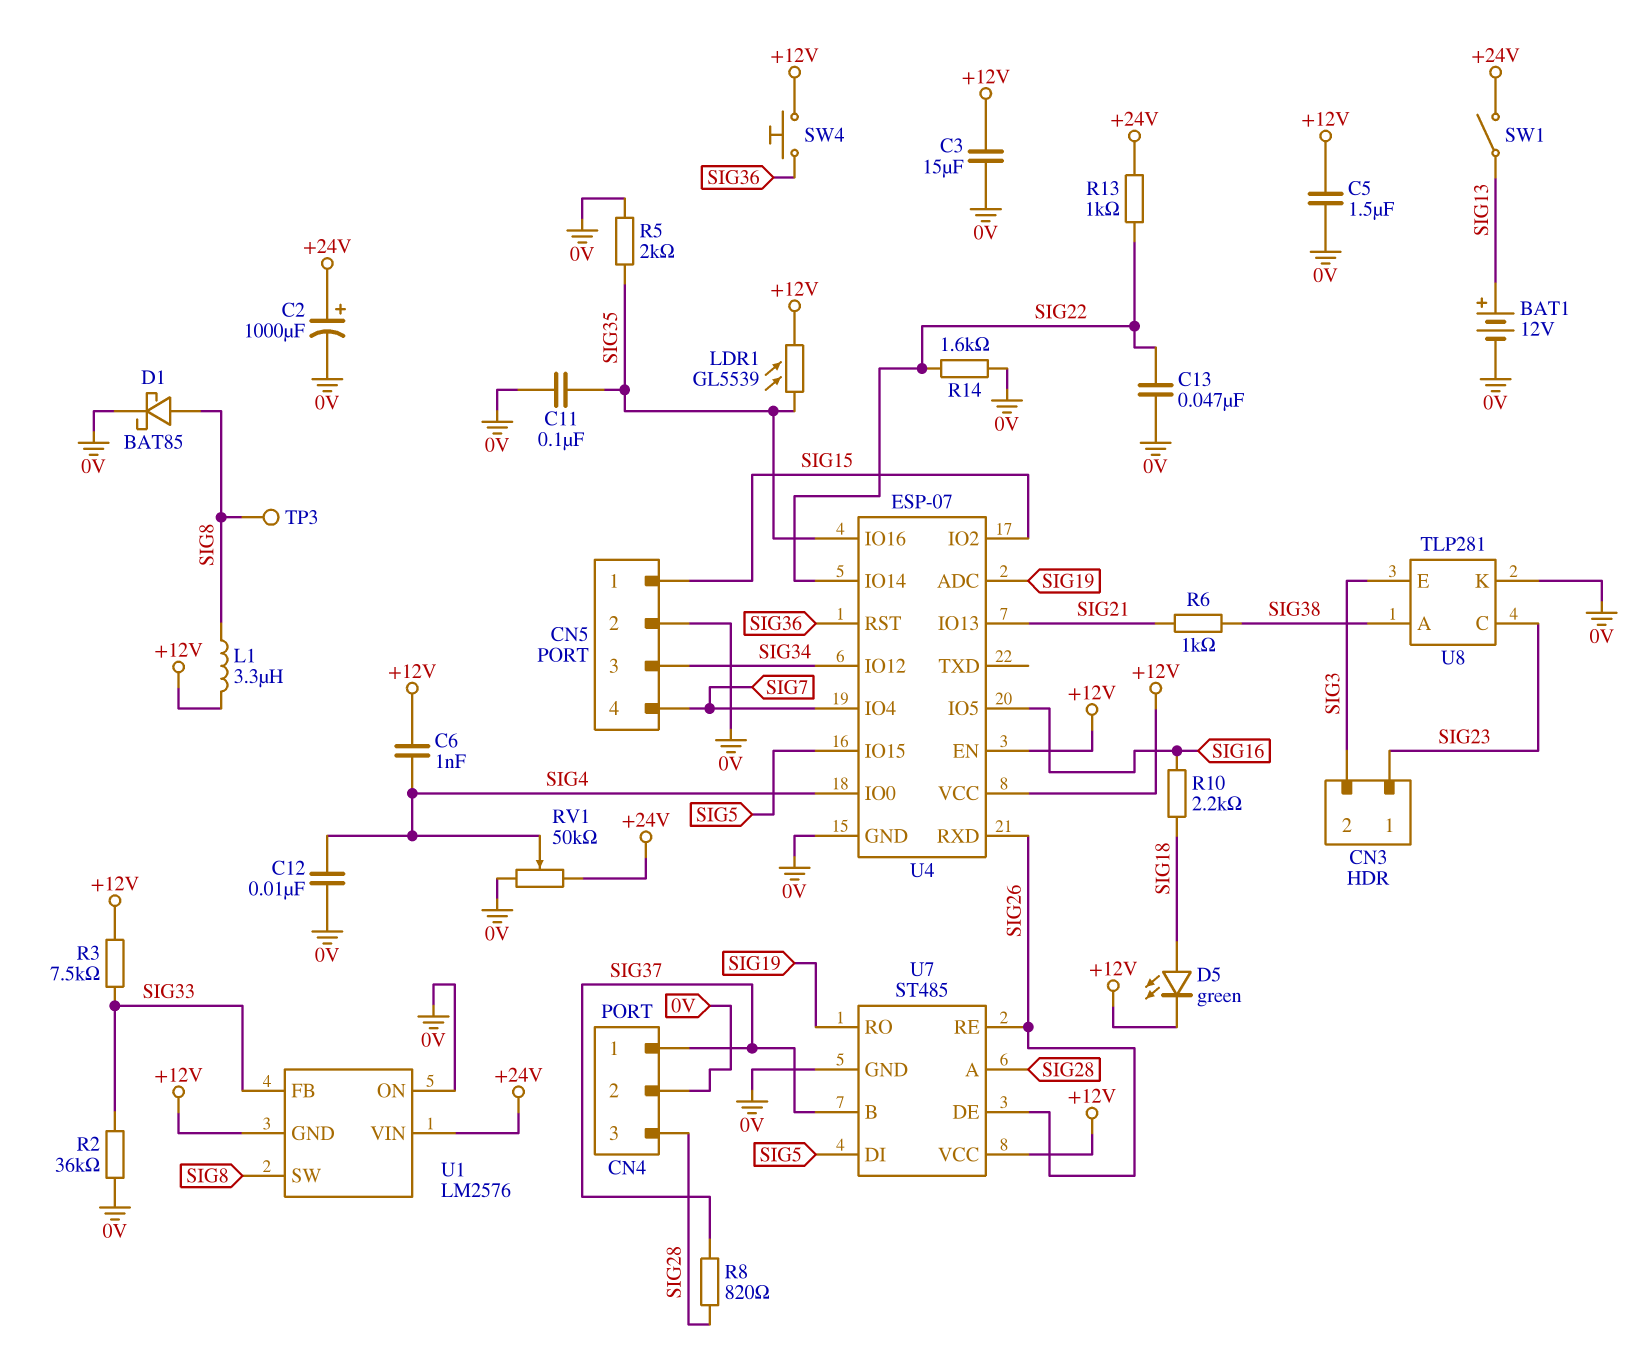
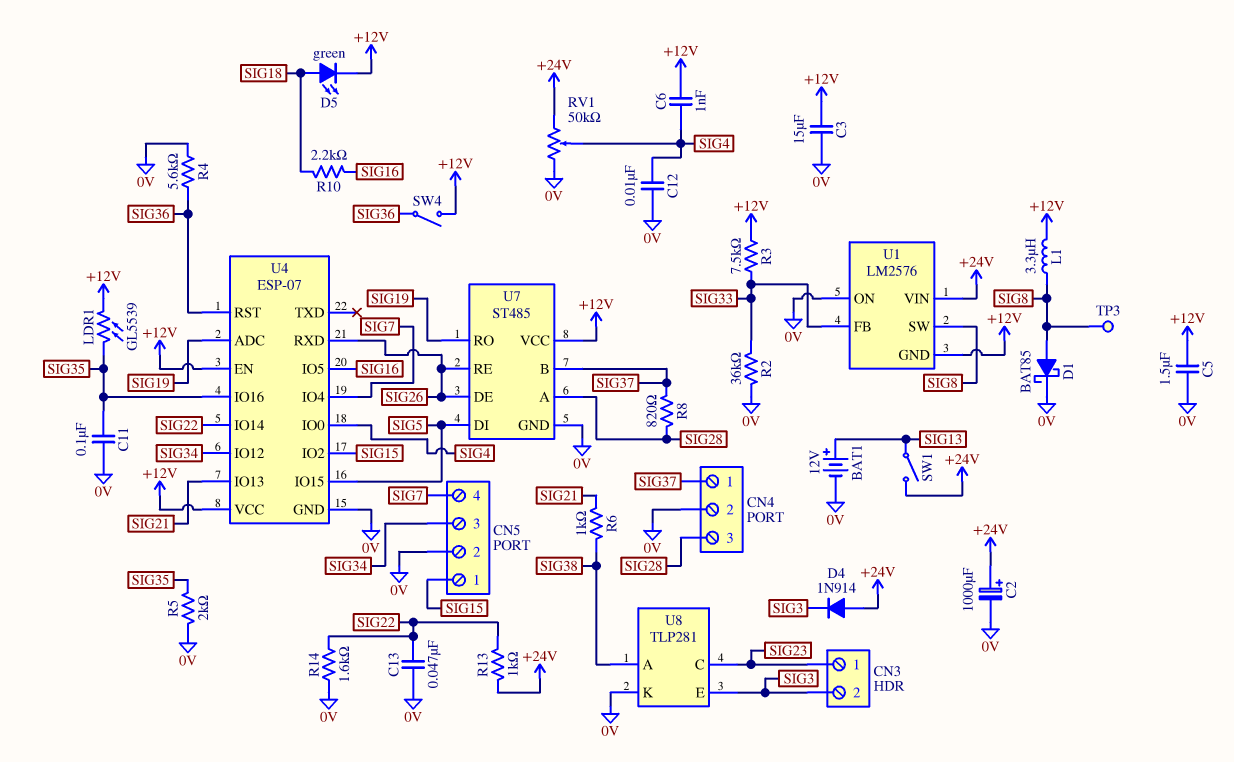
D4: none -> diode 1N914 (A +24V, K SIG3)
R4: none -> 5.6k (0V, SIG36)
SW4: button (+12V, SIG36) -> switch (+12V, SIG36)

